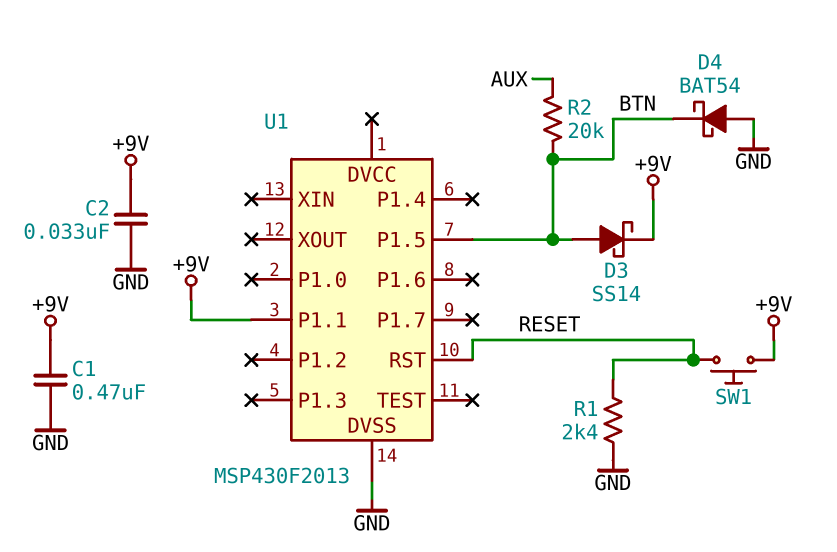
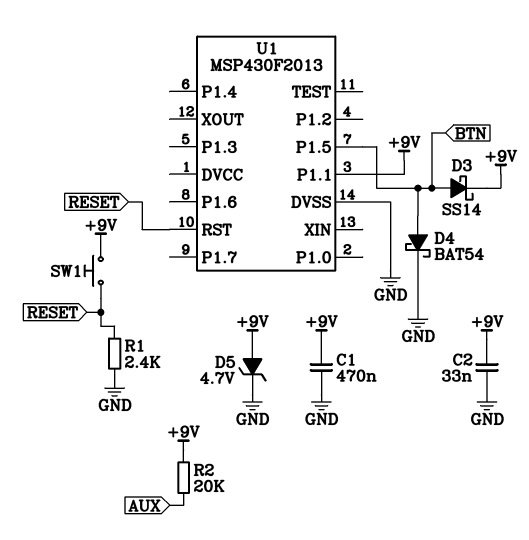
D4: schottky BAT54 (A GND, K BTN) -> schottky BAT54 (A BTN, K GND)
D5: none -> zener 4.7V (A +9V, K GND)
R2: 20k (AUX, BTN) -> 20k (+9V, AUX)

